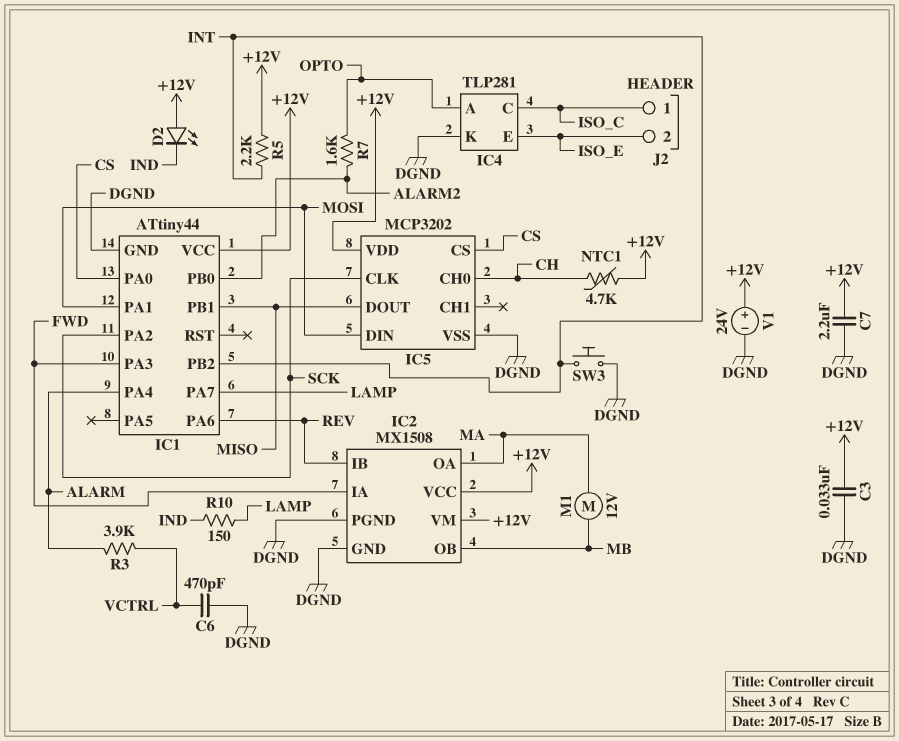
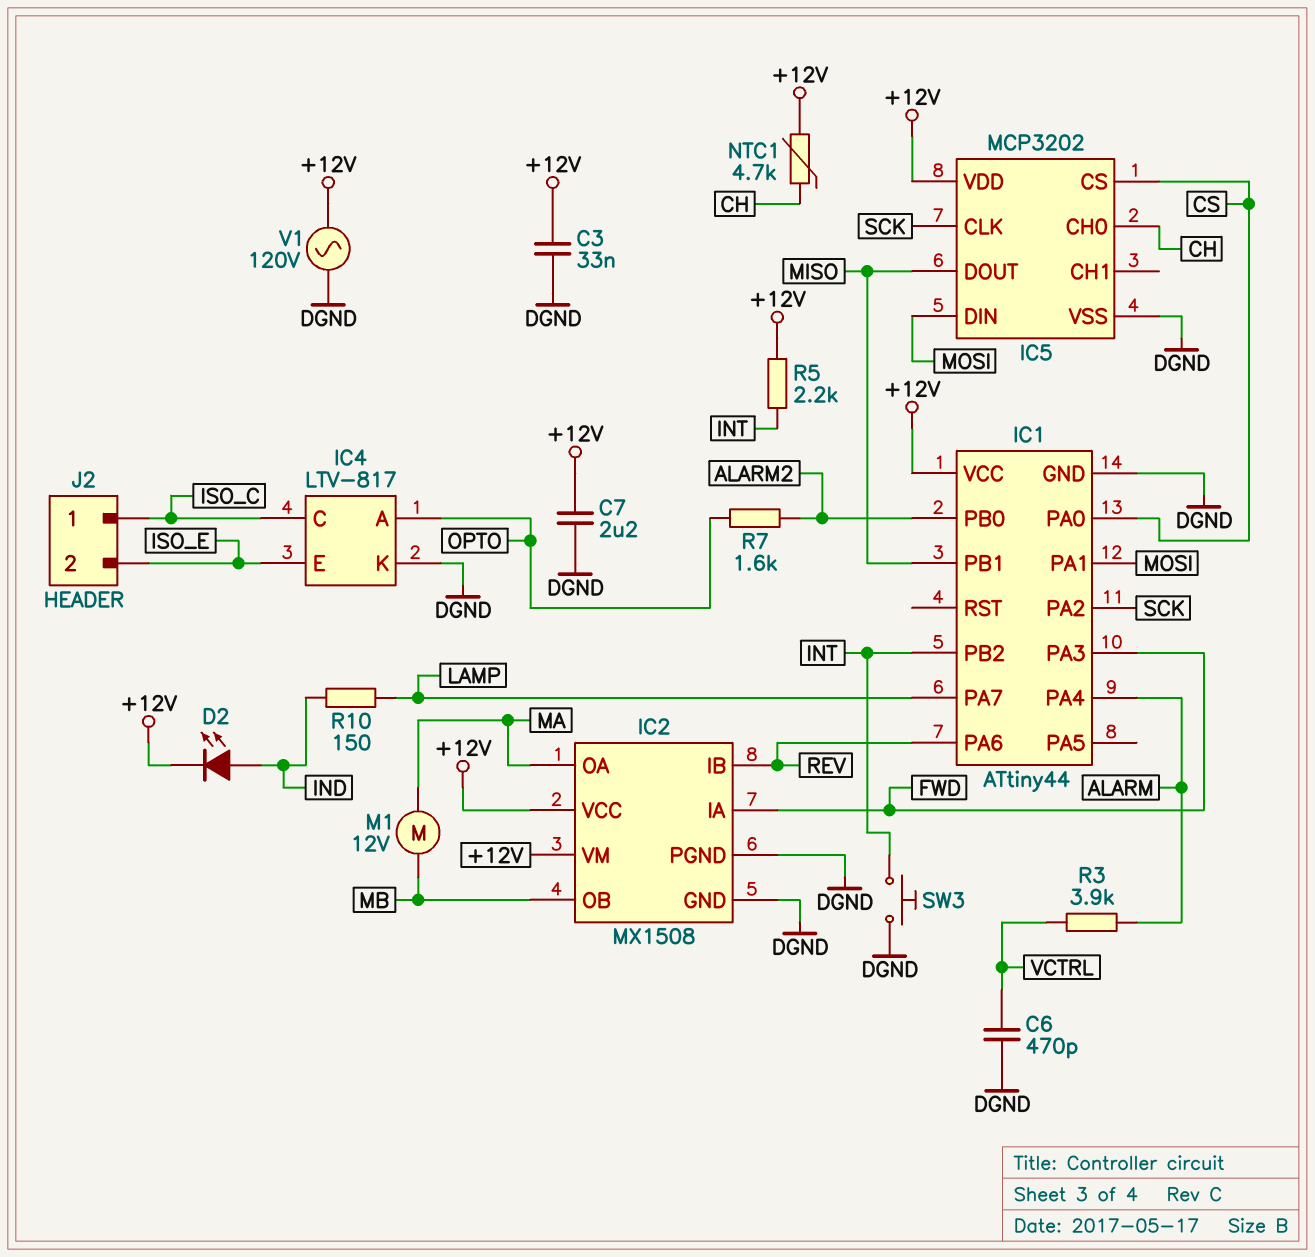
D2: LED (A +12V, K IND) -> LED (A IND, K +12V)
IC4: TLP281 -> LTV-817
V1: 24V (plus +12V, minus DGND) -> AC 120V (+12V, DGND)

